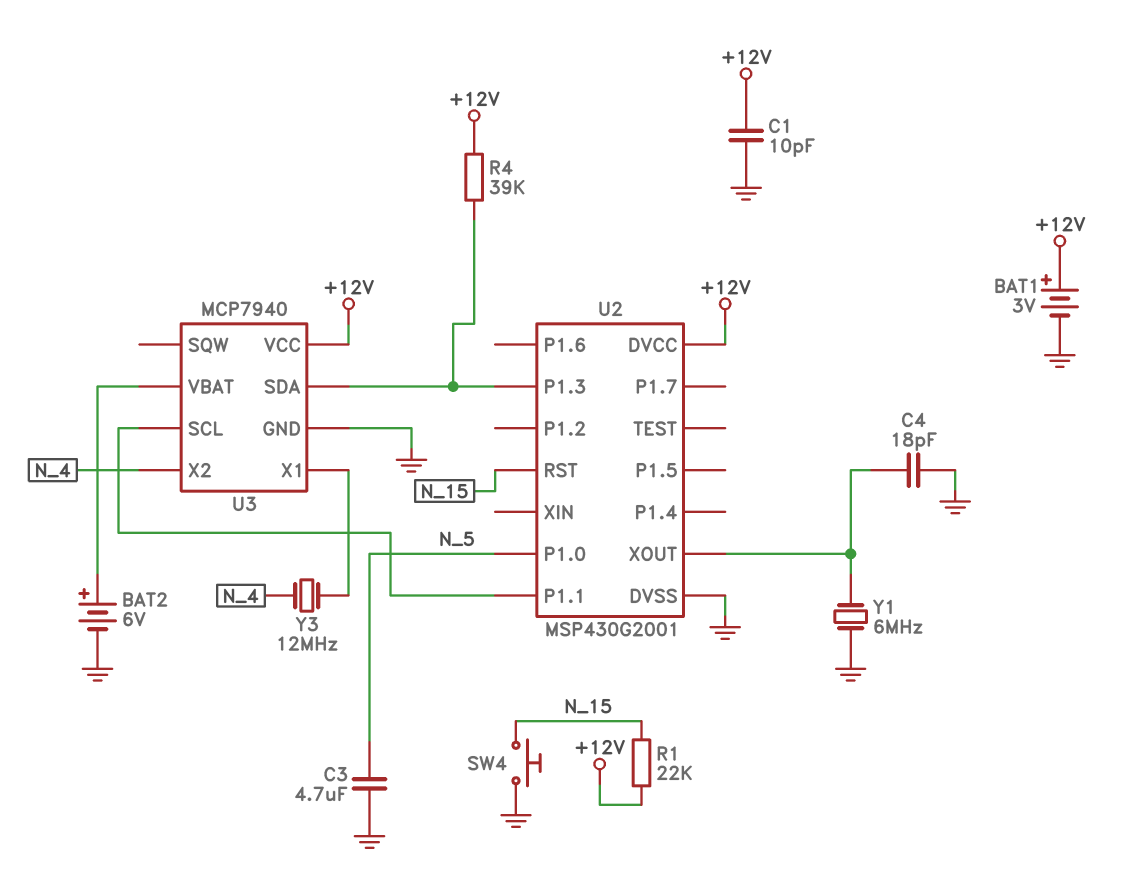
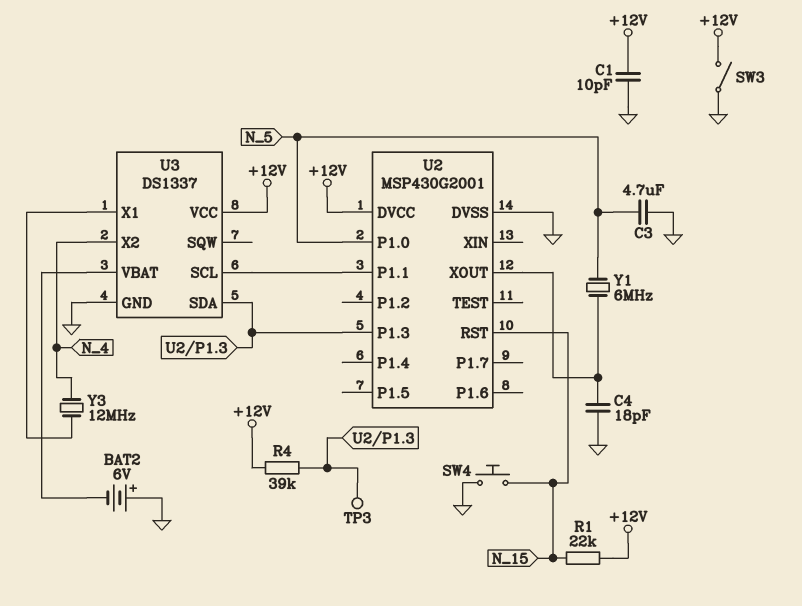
BAT1: 3V (plus +12V, minus GND) -> none
BAT2: 6V (plus U3/VBAT, minus GND) -> 6V (plus GND, minus U3/VBAT)
SW3: none -> switch (+12V, GND)
TP3: none -> test point (U2/P1.3)
U3: MCP7940 -> DS1337
Y1: 6MHz (GND, U2/XOUT) -> 6MHz (N_5, U2/XOUT)

